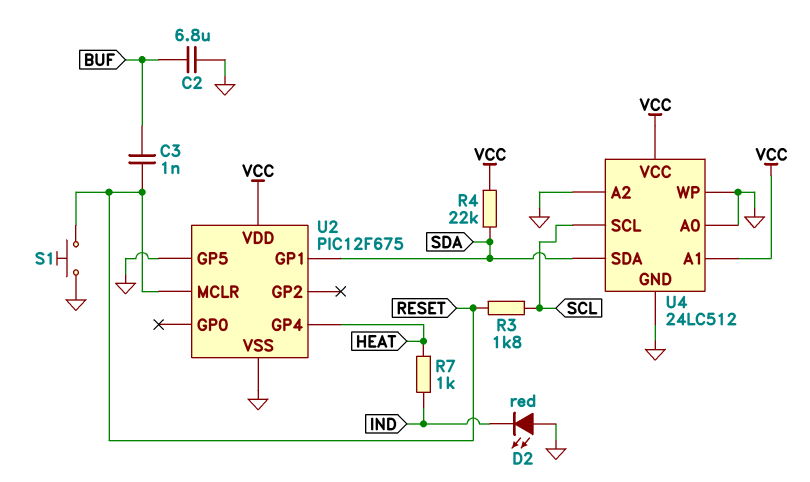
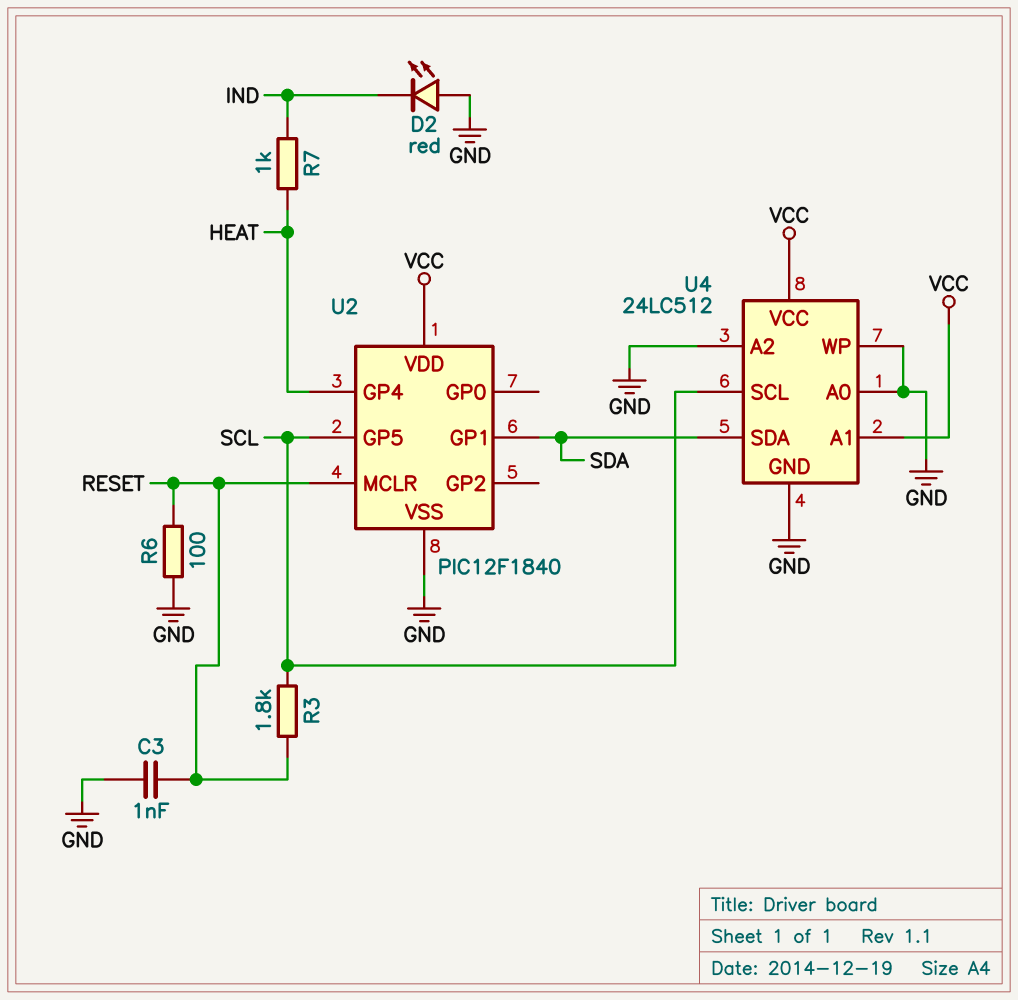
C2: 6.8uF (BUF, GND) -> none
C3: 1nF (BUF, RESET) -> 1nF (GND, RESET)
R4: 22k (SDA, VCC) -> none
R6: none -> 100 (GND, RESET)
S1: button (GND, RESET) -> none
U2: PIC12F675 -> PIC12F1840
U2 pin GP5: GND -> SCL

